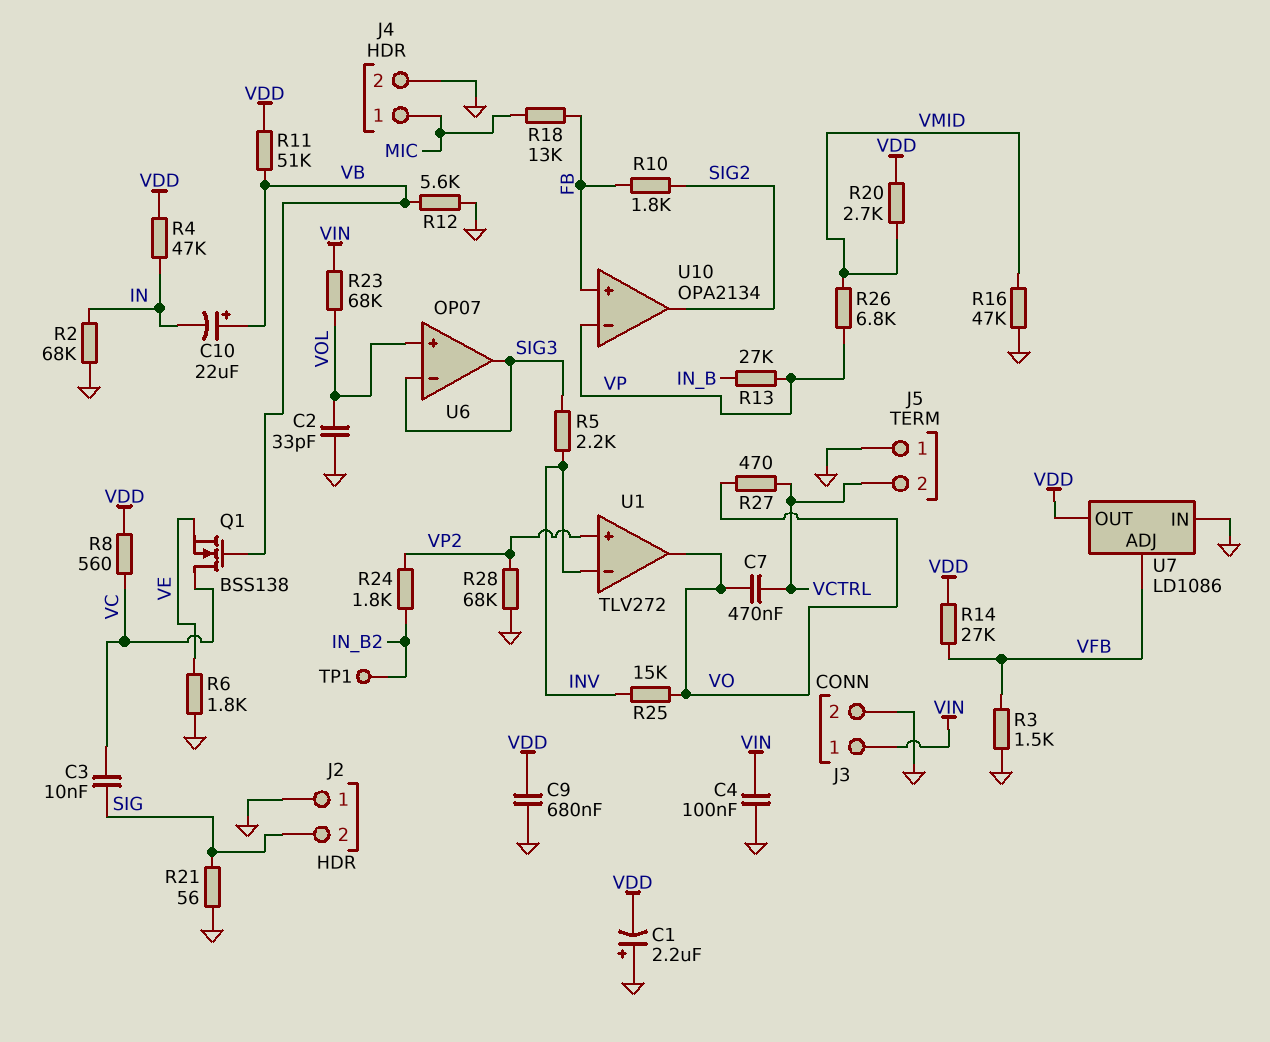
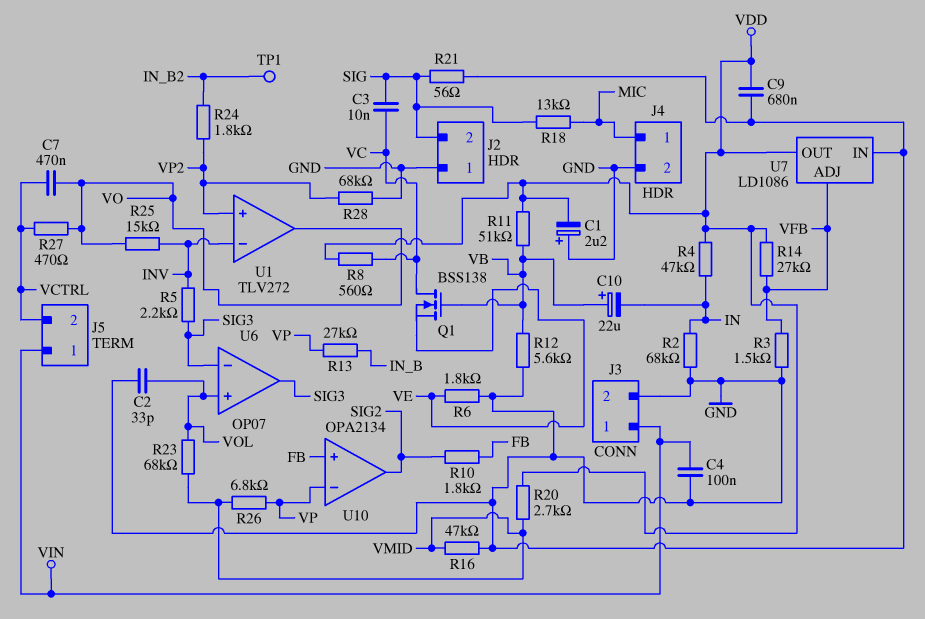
J5 pin 1: GND -> VIN
R18: 13k (FB, MIC) -> 13k (MIC, SIG)
R23: 68k (VIN, VOL) -> 68k (VMID, VOL)

